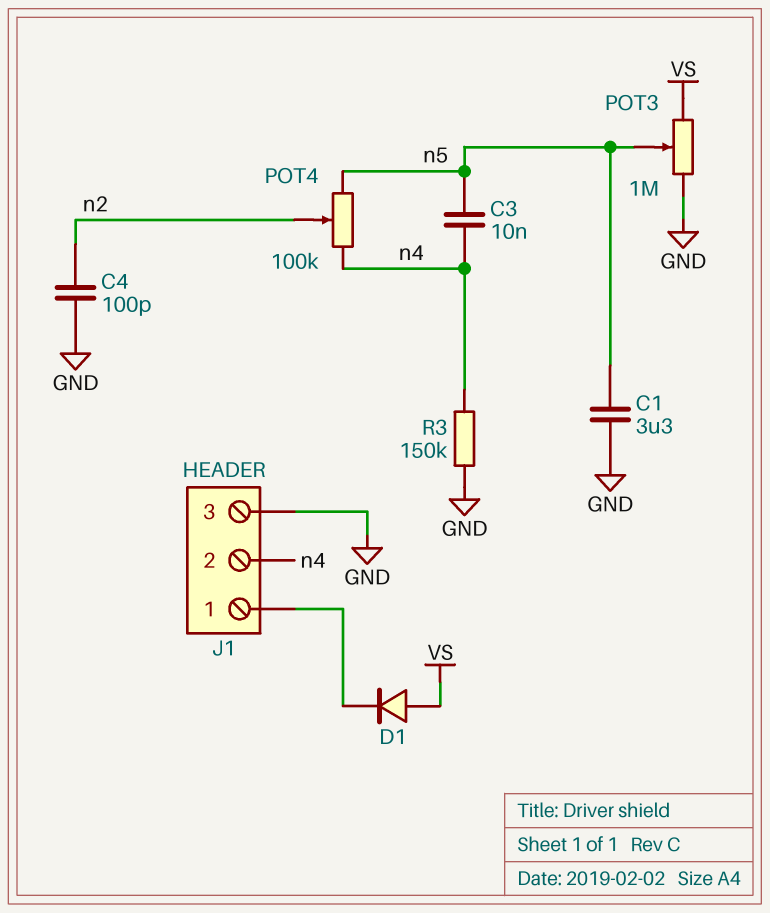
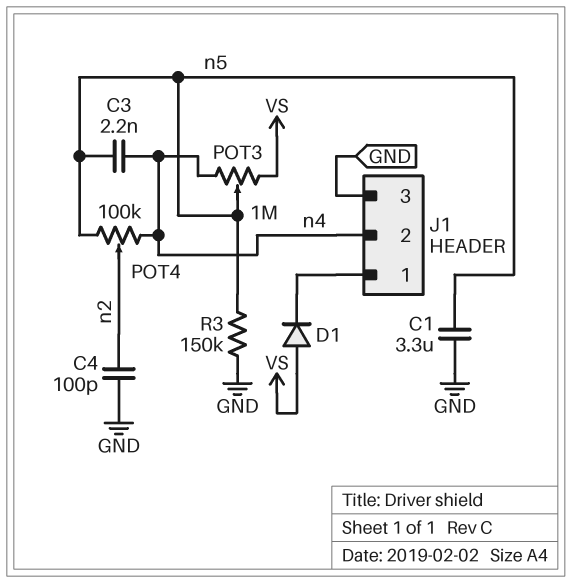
C3: 10nF (n4, n5) -> 2.2nF (n4, n5)
POT3: 1M (GND, VS, wiper n5) -> 1M (VS, n4, wiper n5)
R3: 150k (GND, n4) -> 150k (GND, n5)

